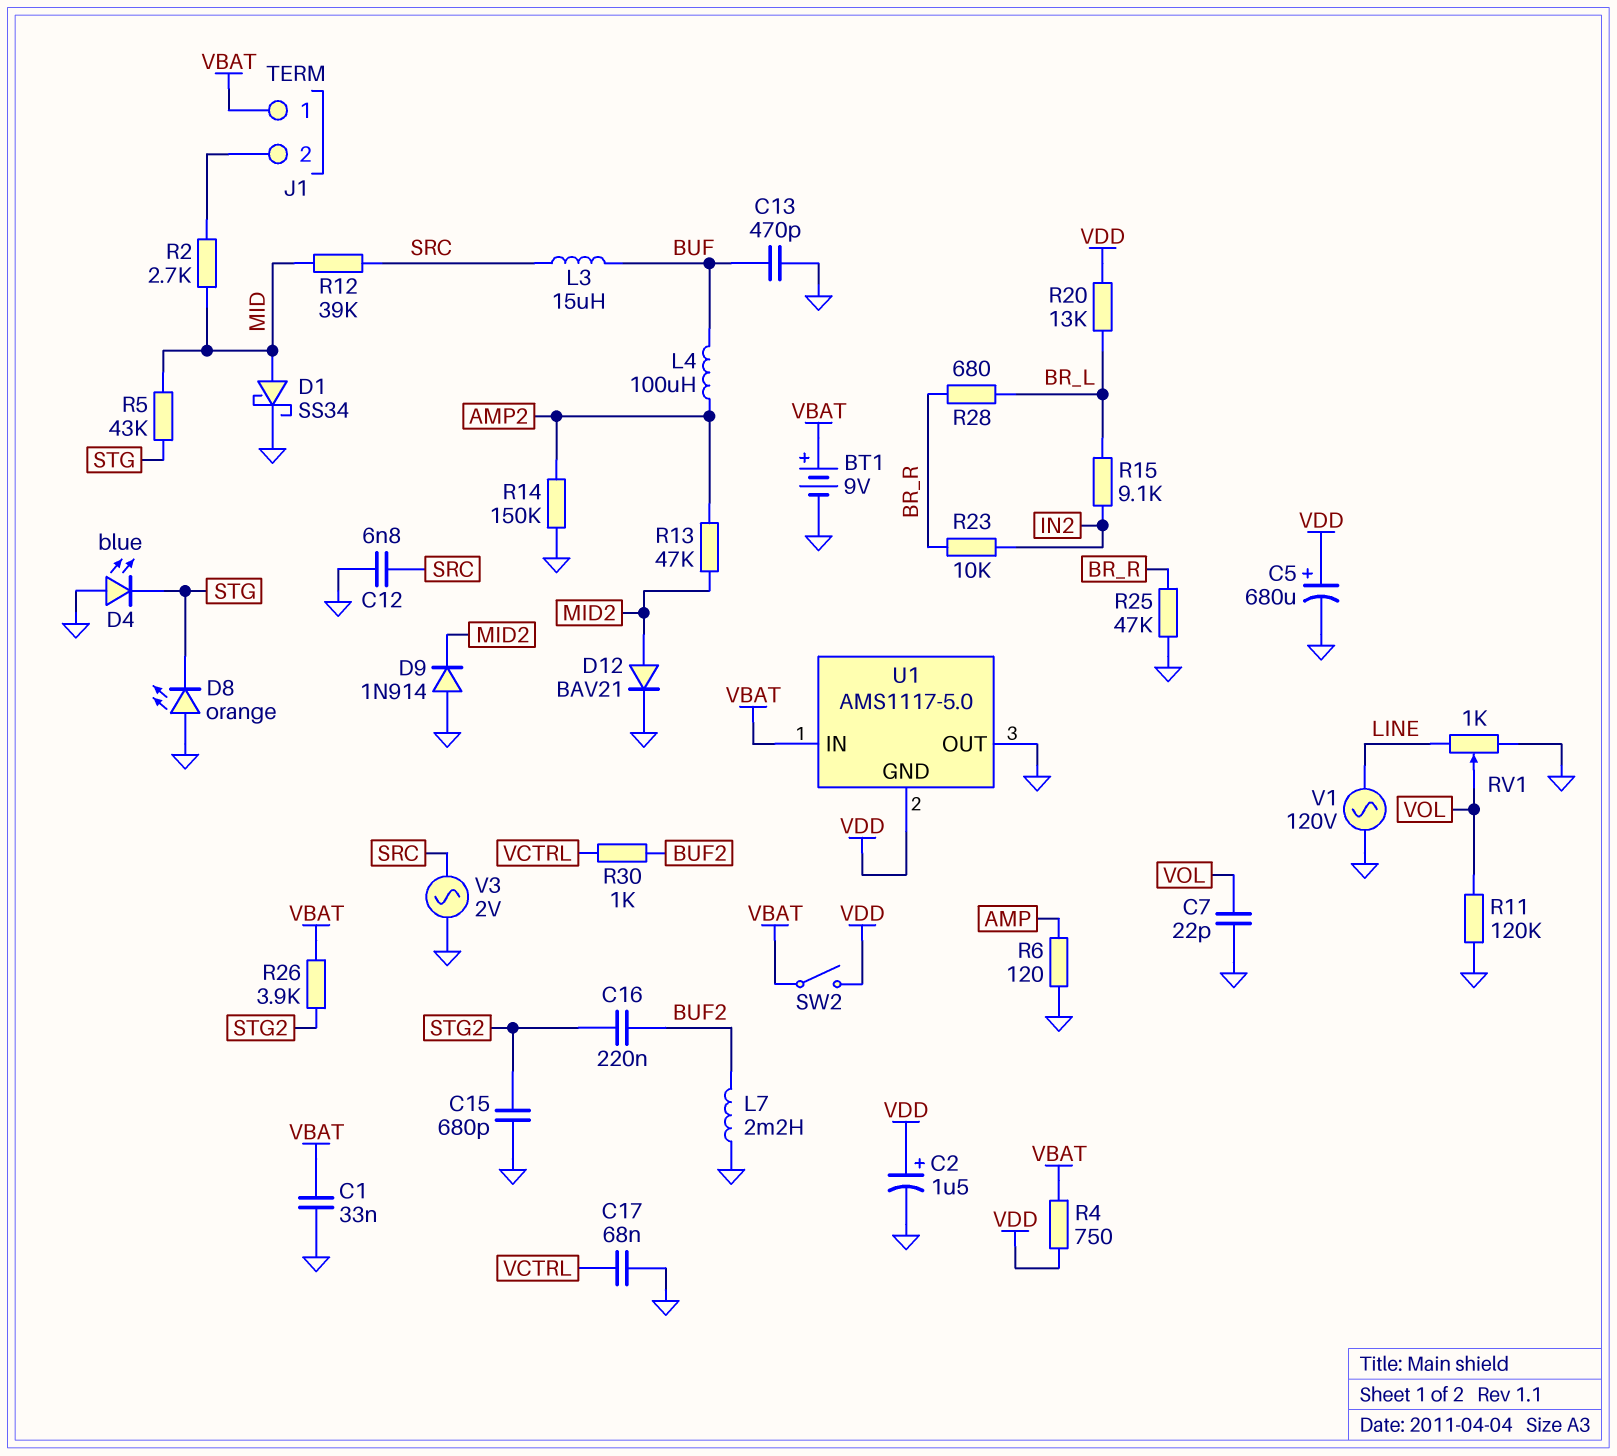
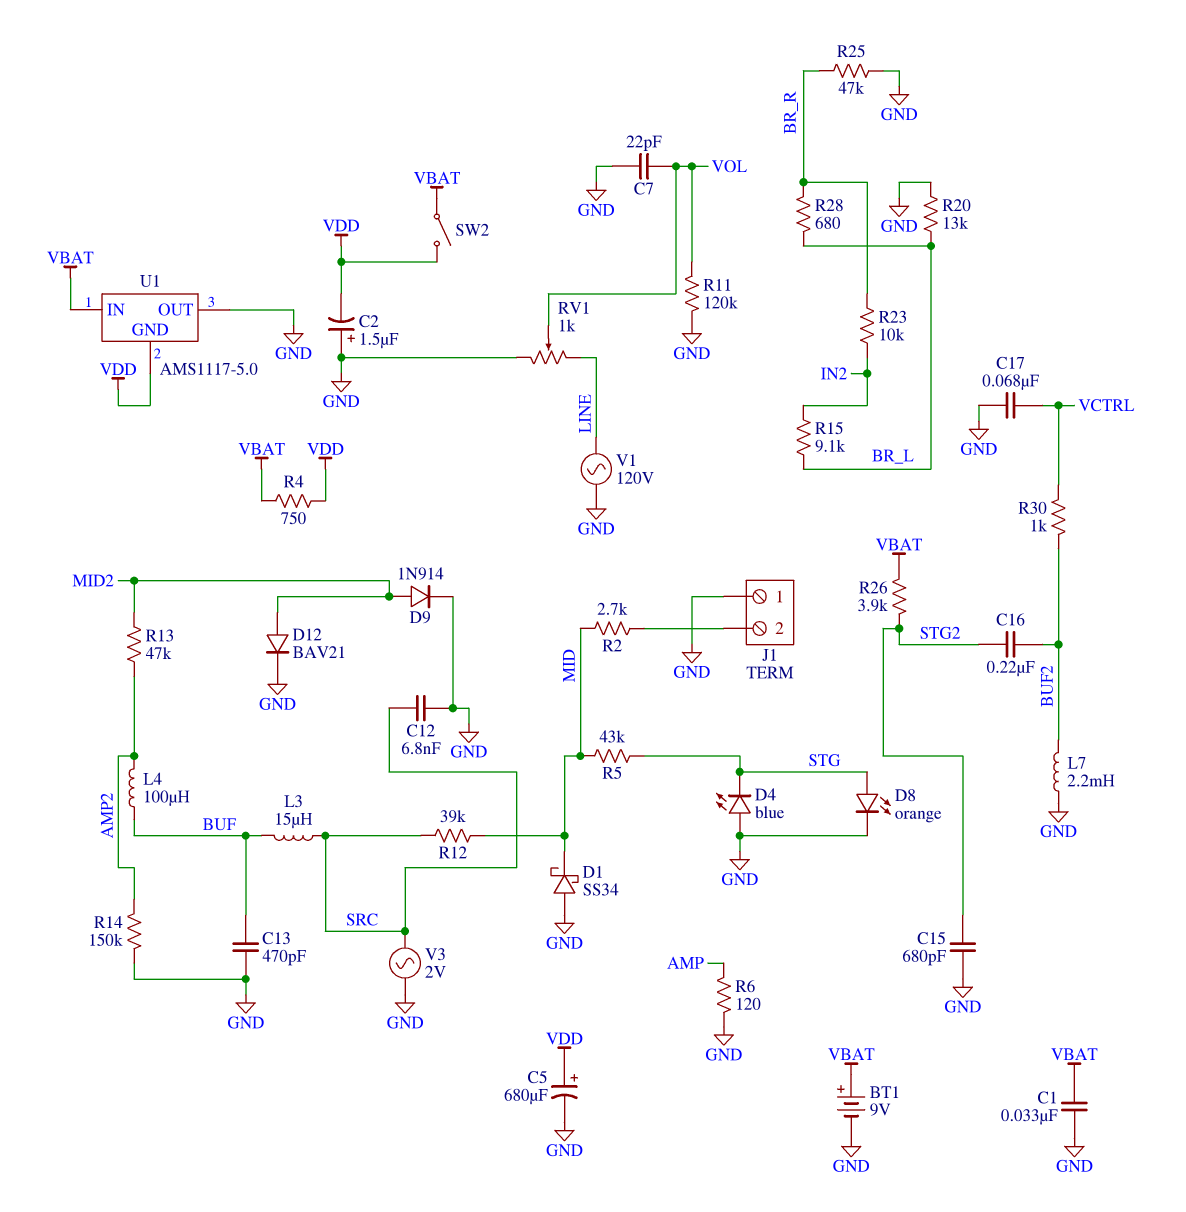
C2: 1.5uF (plus VDD, minus GND) -> 1.5uF (plus GND, minus VDD)
D1: schottky SS34 (A MID, K GND) -> schottky SS34 (A GND, K MID)
D8: LED orange (A GND, K STG) -> LED orange (A STG, K GND)
D9: diode 1N914 (A GND, K MID2) -> diode 1N914 (A MID2, K GND)
J1 pin 1: VBAT -> GND
R20: 13k (BR_L, VDD) -> 13k (BR_L, GND)

